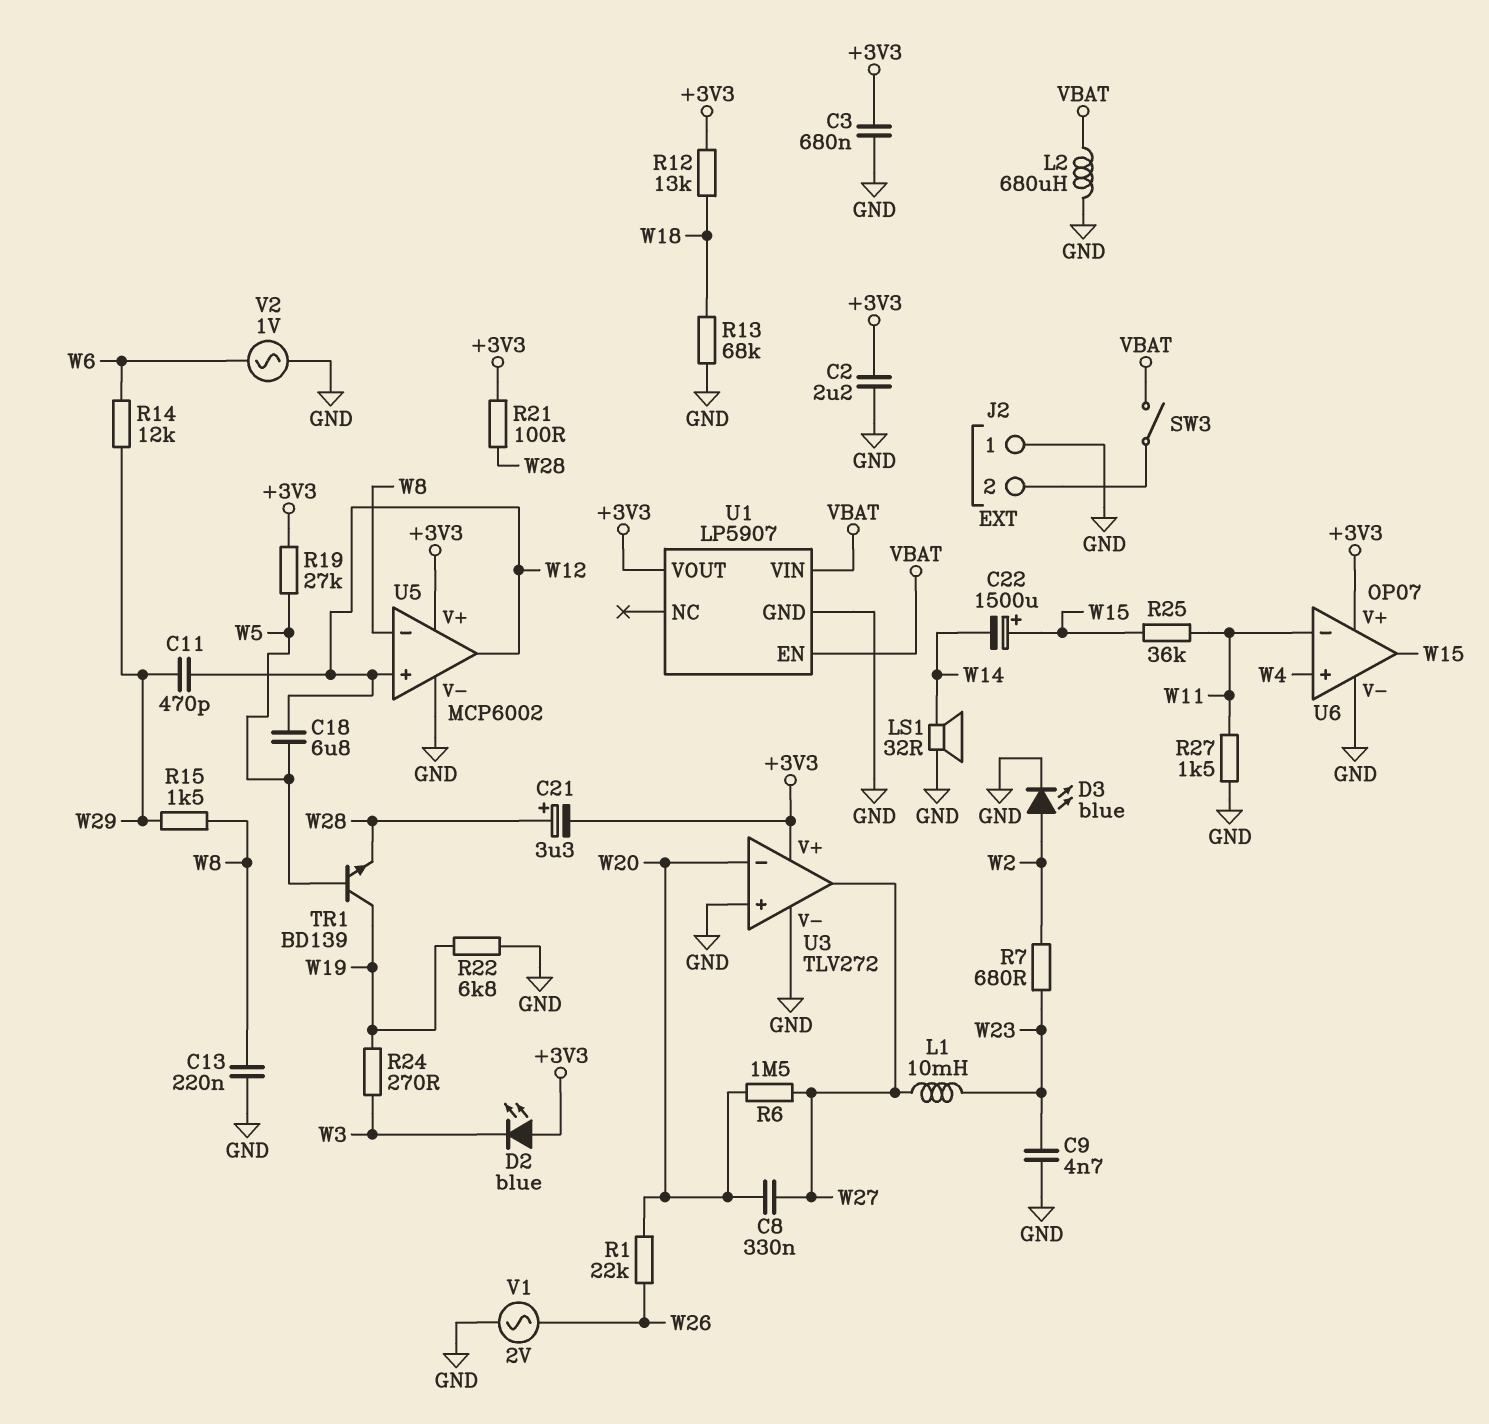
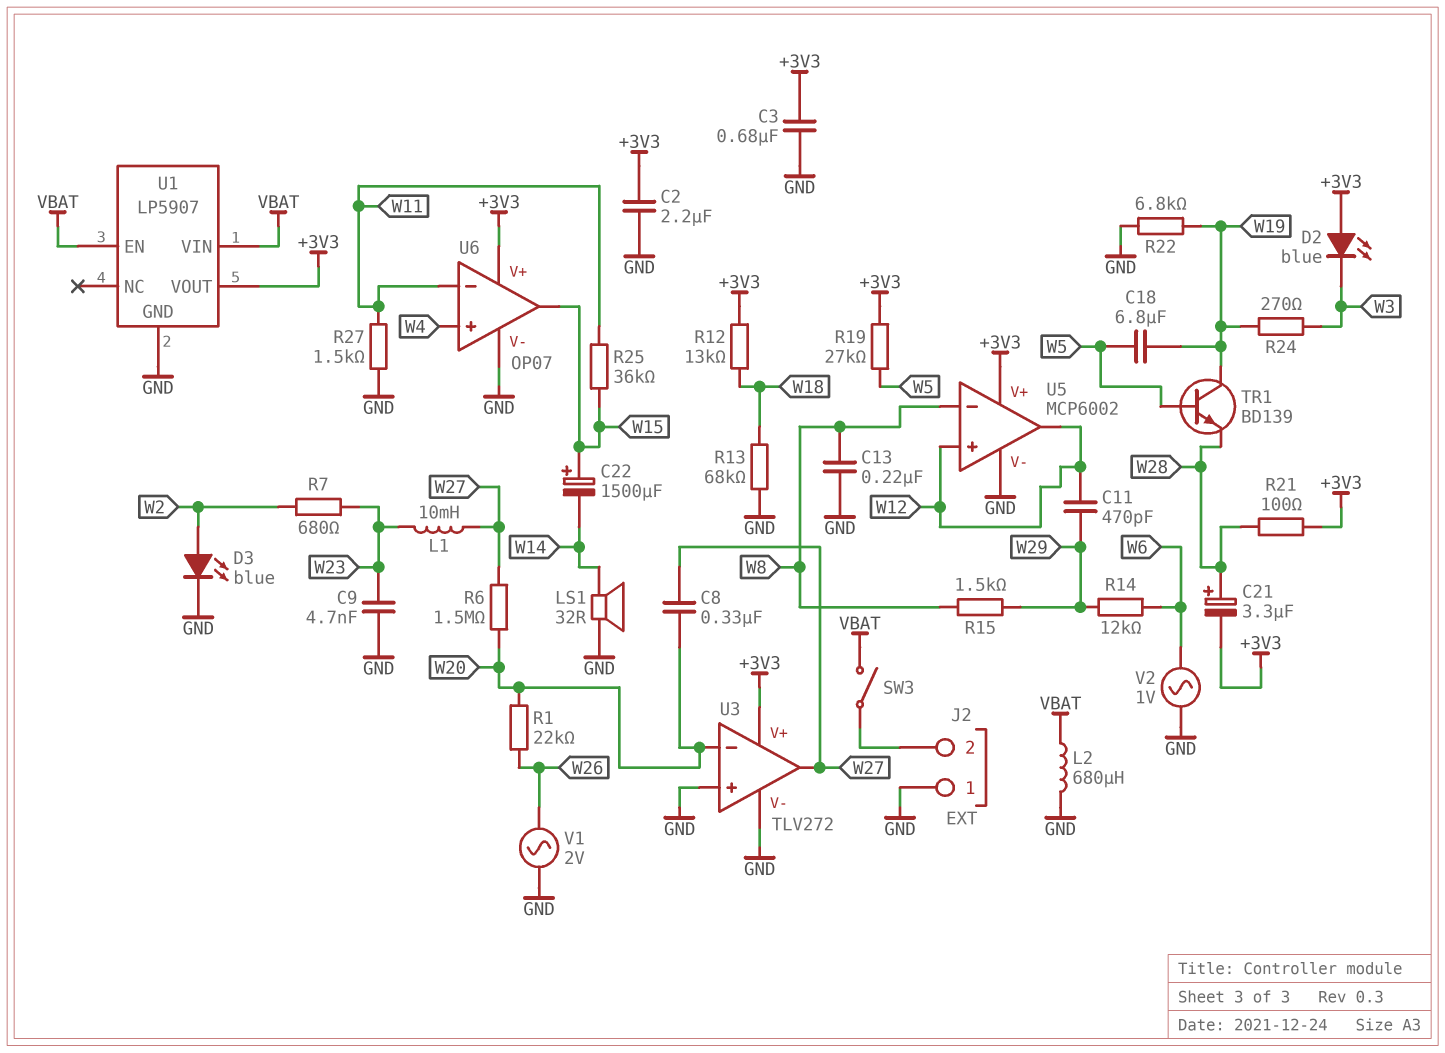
C18: 6.8uF (W5, W12) -> 6.8uF (W5, W19)

